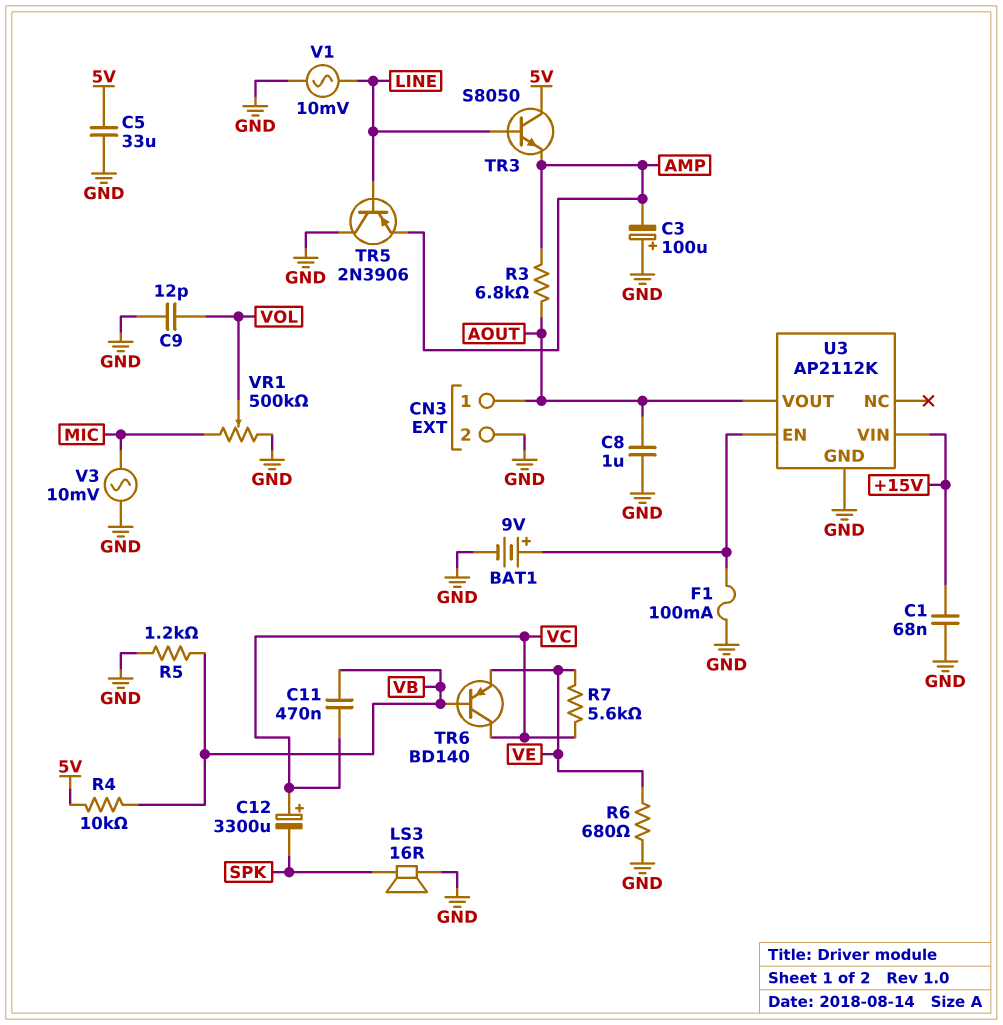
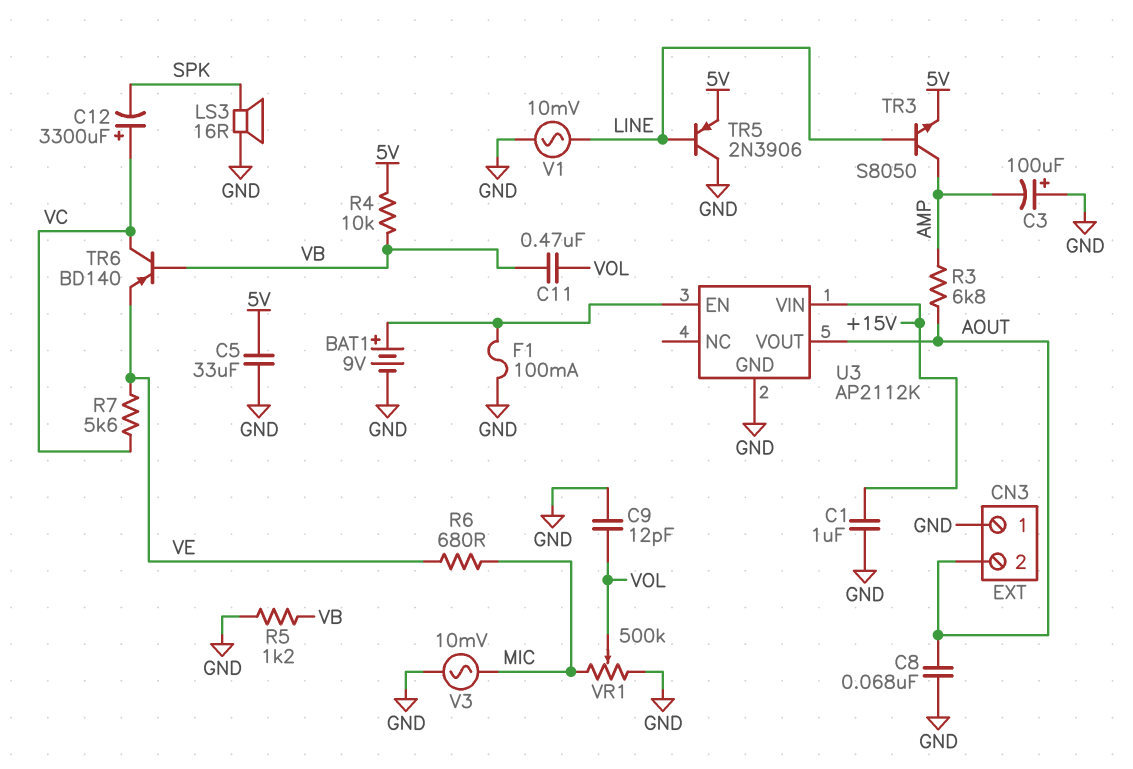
C1: 68nF (+15V, GND) -> 1uF (+15V, GND)
C8: 1uF (AOUT, GND) -> 68nF (AOUT, GND)
C11: 470nF (VB, VC) -> 470nF (VB, VOL)
CN3 pin 1: AOUT -> GND
CN3 pin 2: GND -> AOUT
R6: 680 (GND, VE) -> 680 (MIC, VE)
TR3: NPN S8050 (B LINE, C 5V, E AMP) -> NPN S8050 (B LINE, C AMP, E 5V)
TR5: PNP 2N3906 (B LINE, C GND, E AMP) -> PNP 2N3906 (B LINE, C GND, E 5V)

